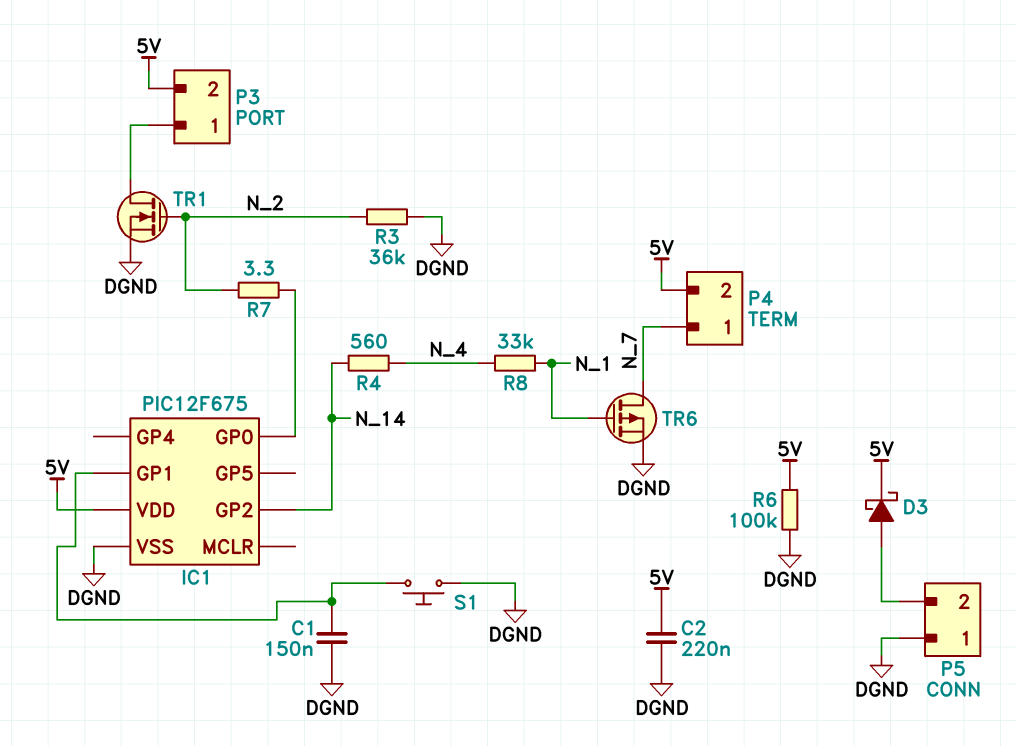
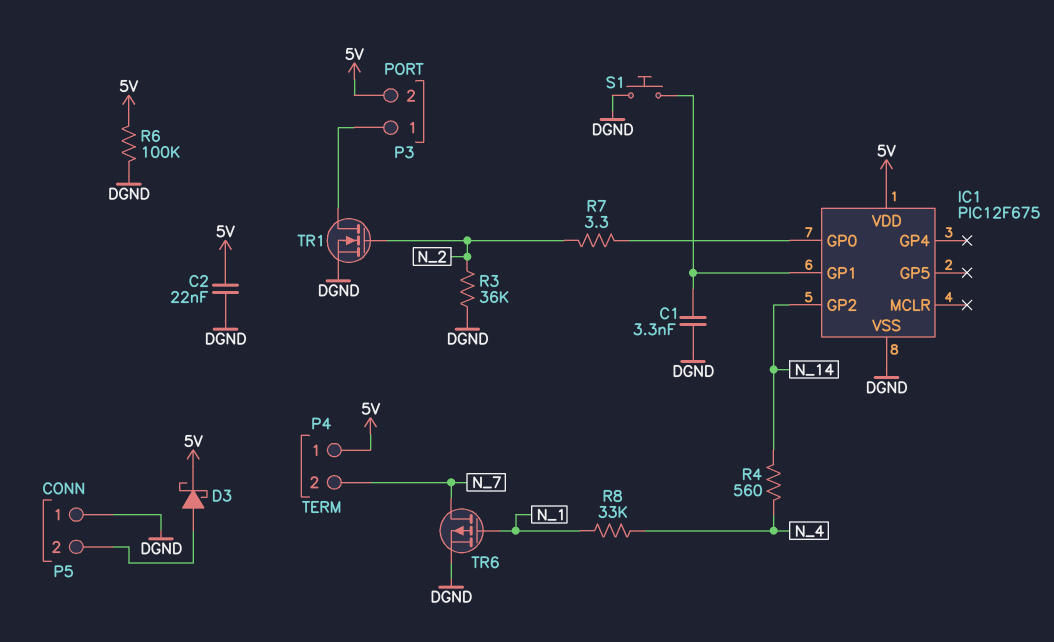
C1: 150nF (DGND, IC1/GP1) -> 3.3nF (DGND, IC1/GP1)
C2: 220nF (5V, DGND) -> 22nF (5V, DGND)
P4 pin 1: N_7 -> 5V
P4 pin 2: 5V -> N_7

